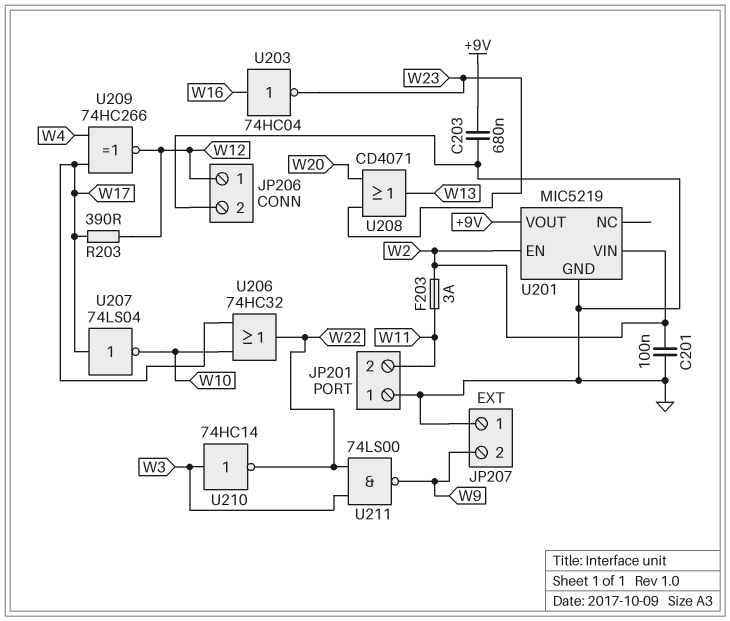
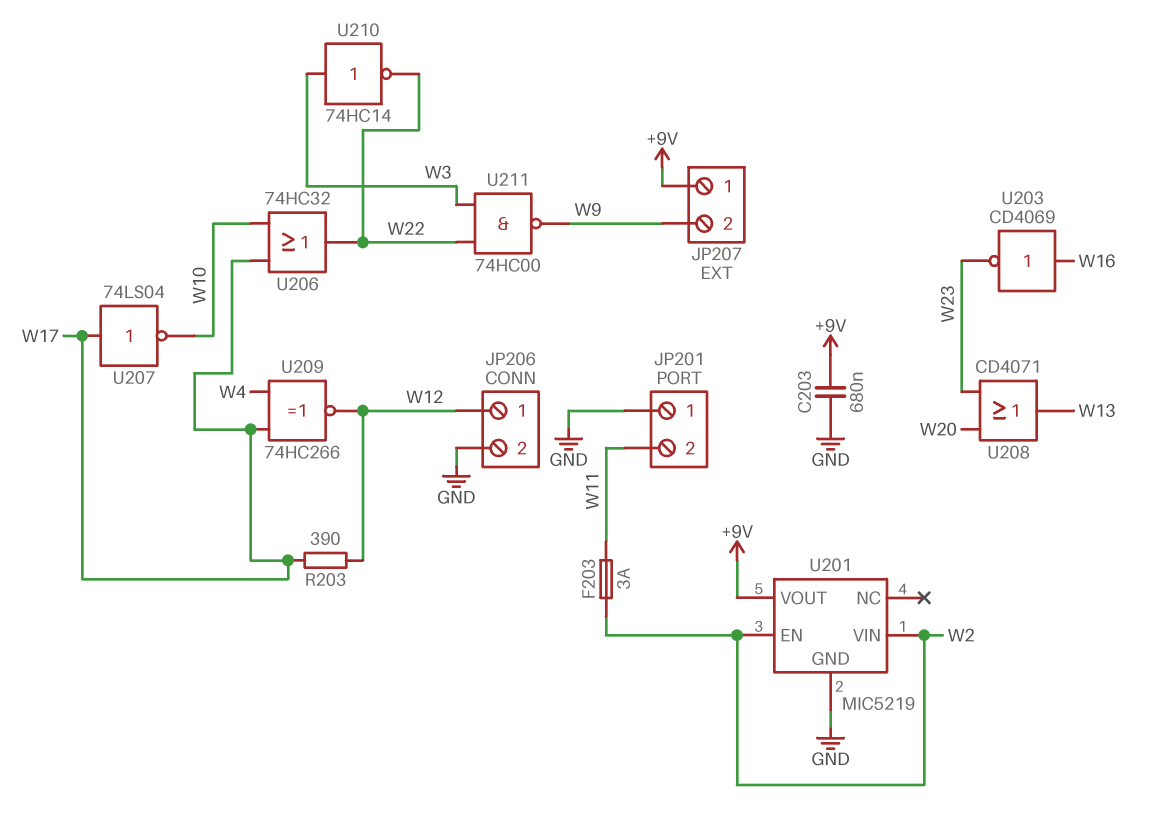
C201: 100nF (GND, W2) -> none
JP207 pin 1: GND -> +9V
U203: NOT 74HC04 (in W16, out W23) -> NOT CD4069 (in W16, out W23)
U211: NAND 74LS00 (in W3, in W22, out W9) -> NAND 74HC00 (in W3, in W22, out W9)

